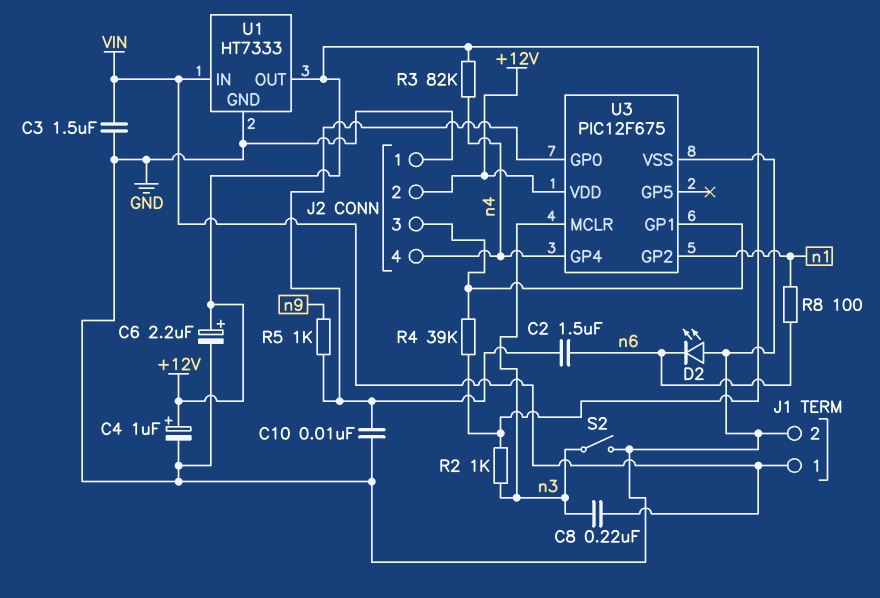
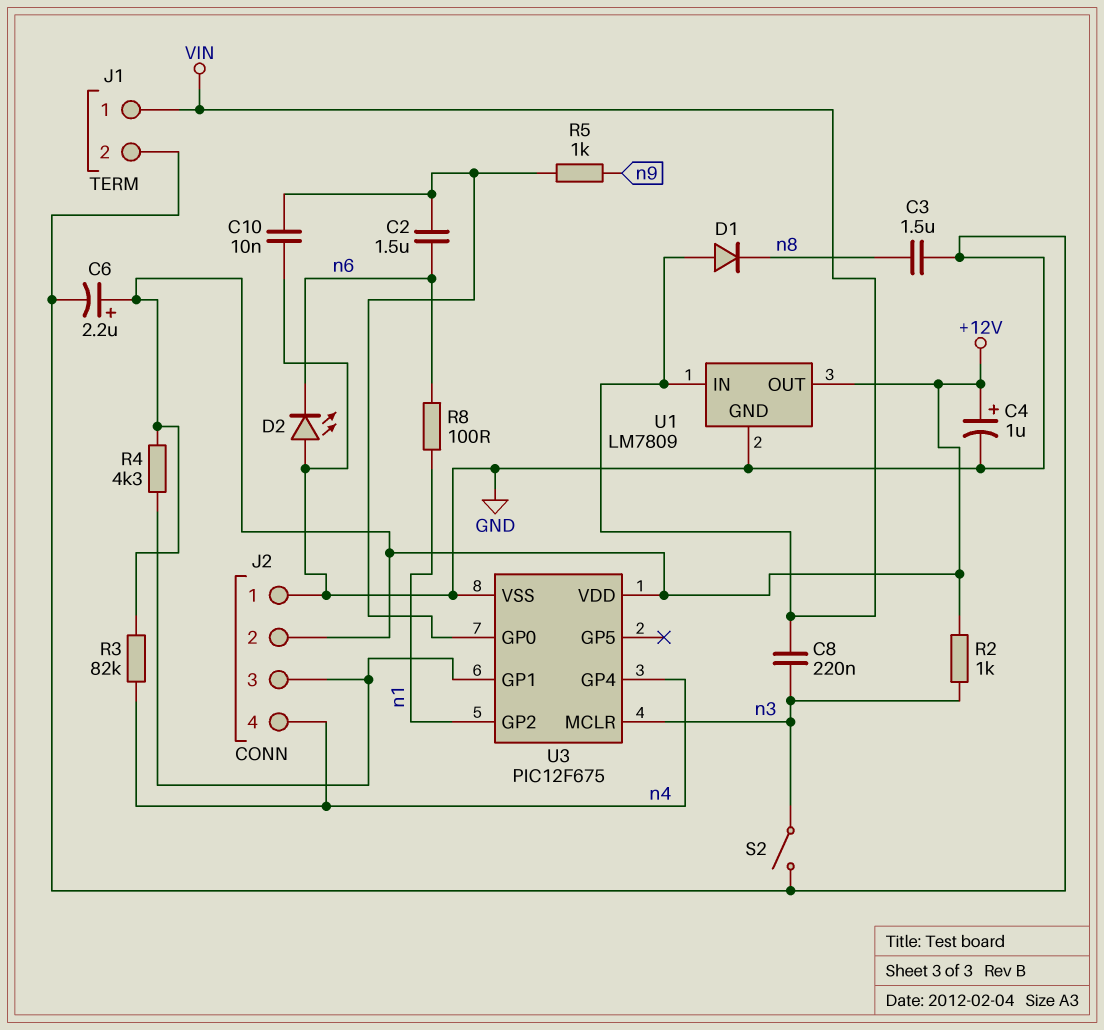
C3: 1.5uF (GND, VIN) -> 1.5uF (GND, n8)
D1: none -> diode (A VIN, K n8)
R4: 39k (+12V, J2/3) -> 4.3k (+12V, J2/3)
U1: HT7333 -> LM7809

